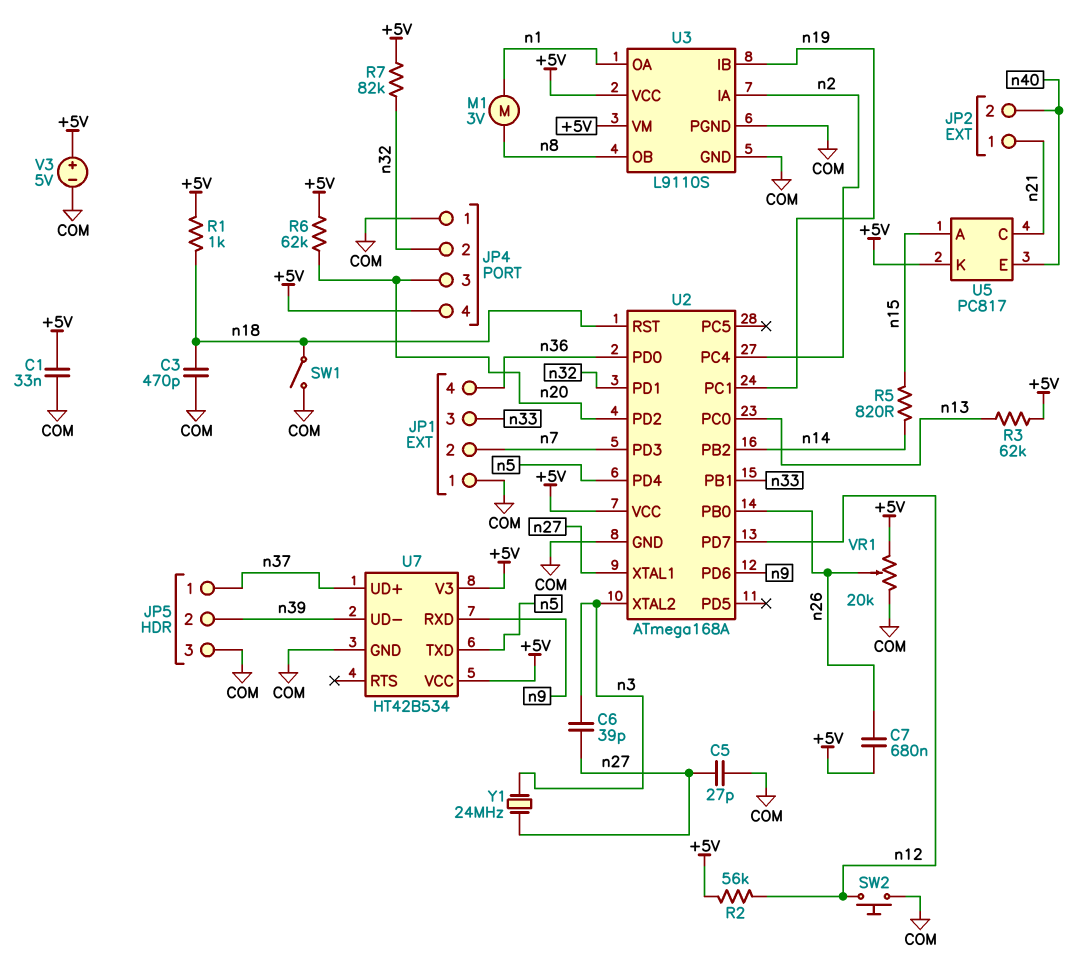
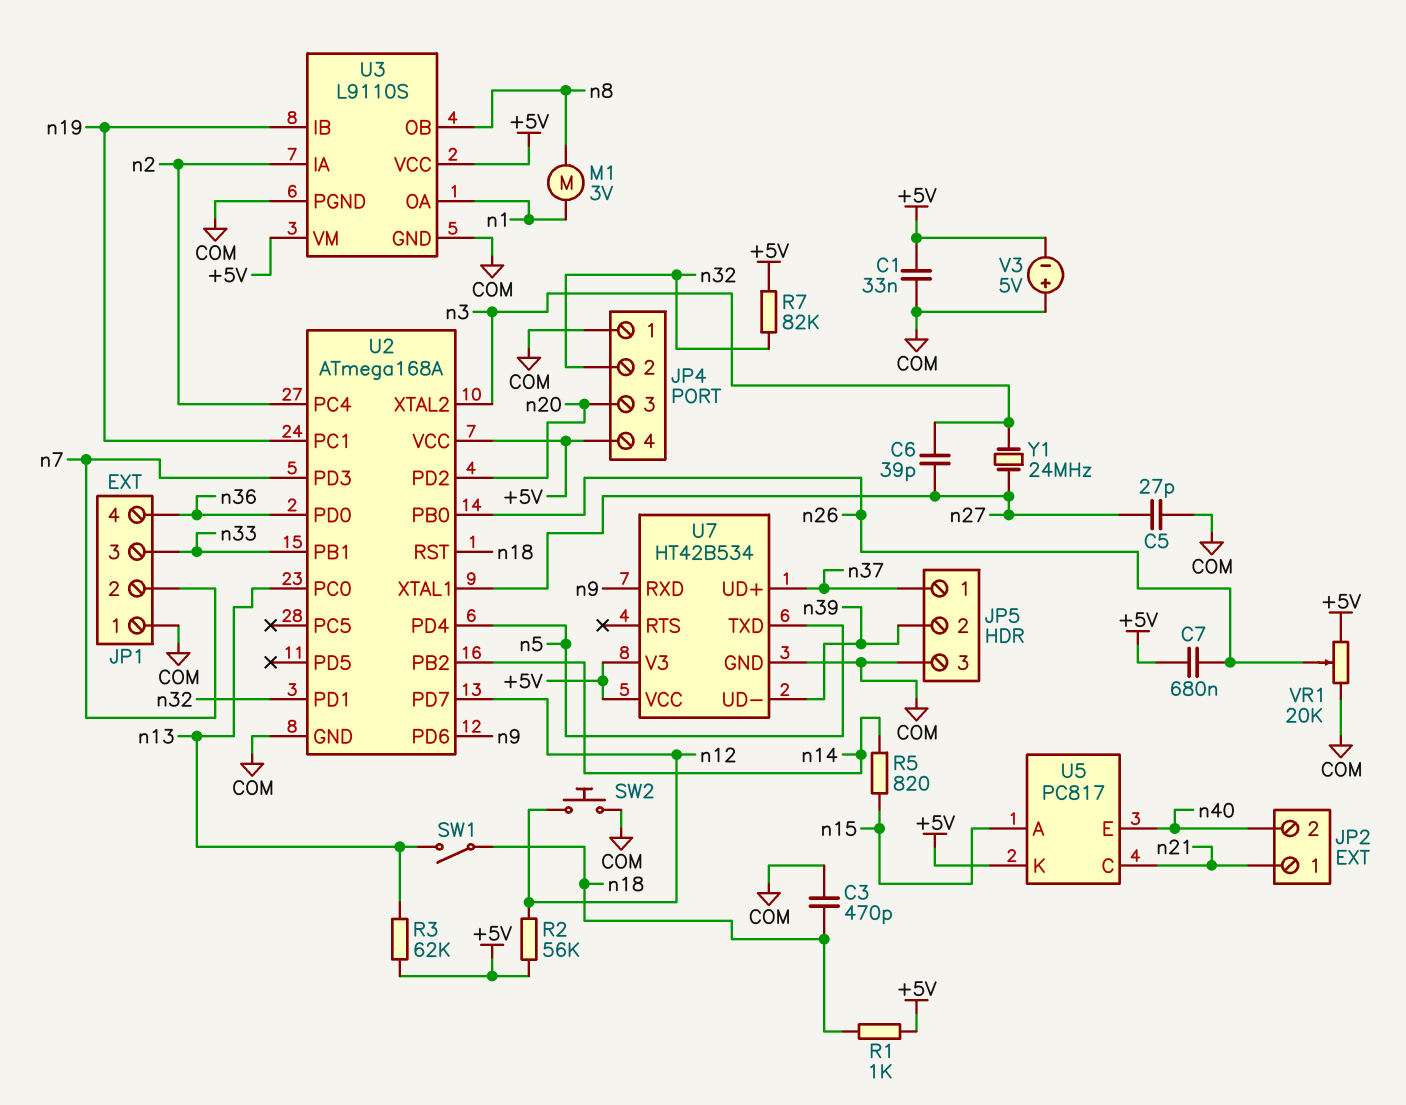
R6: 62k (+5V, n20) -> none
SW1: switch (COM, n18) -> switch (n13, n18)
V3: 5V (plus +5V, minus COM) -> 5V (plus COM, minus +5V)

